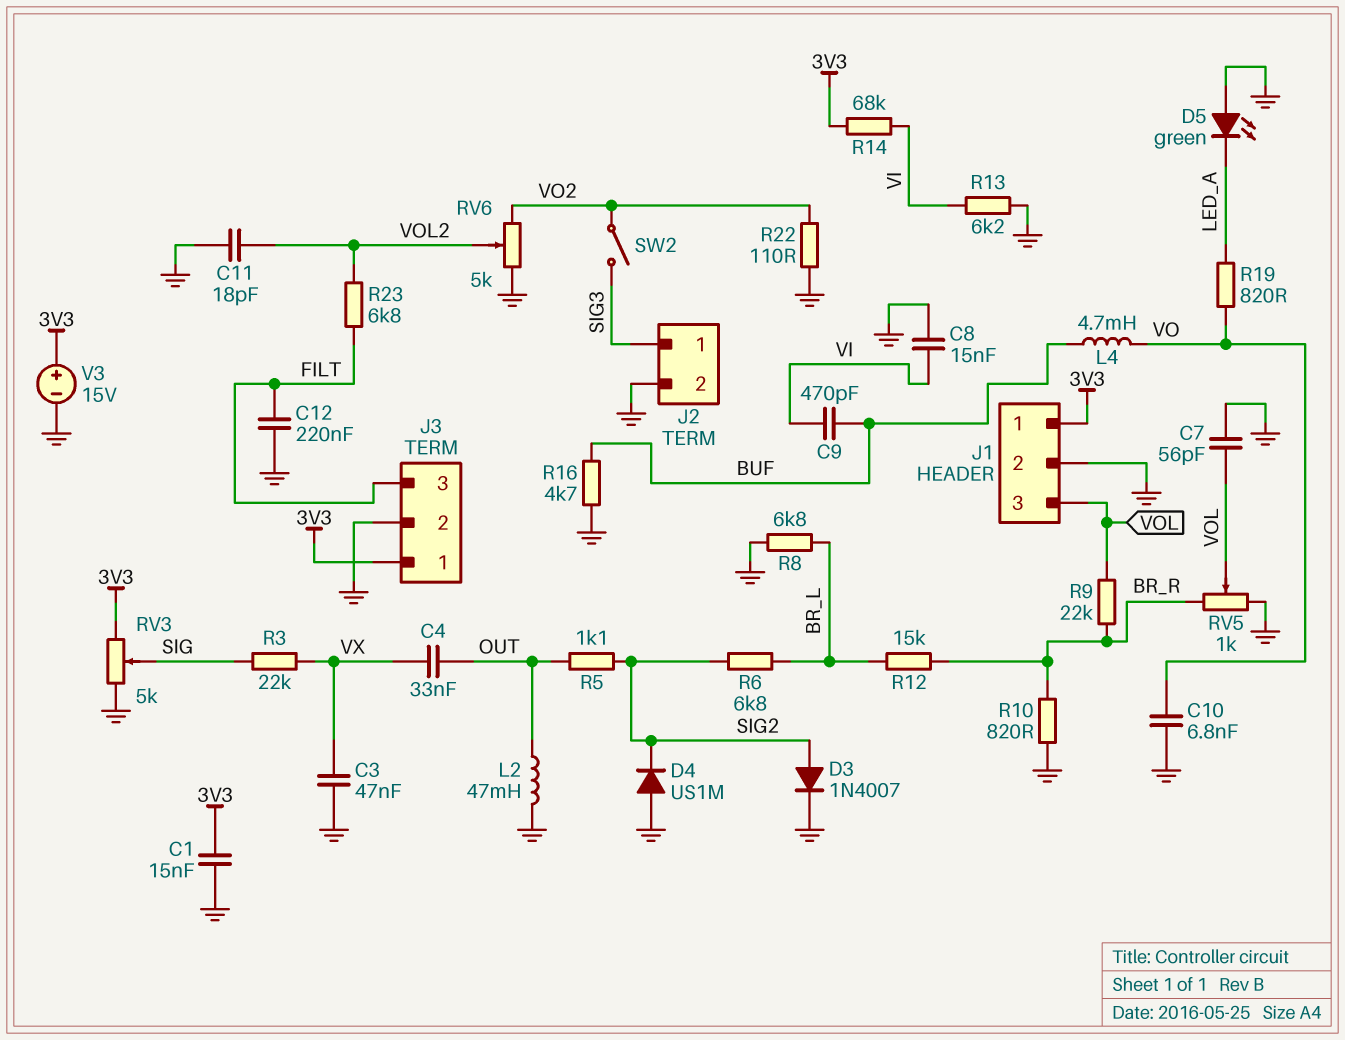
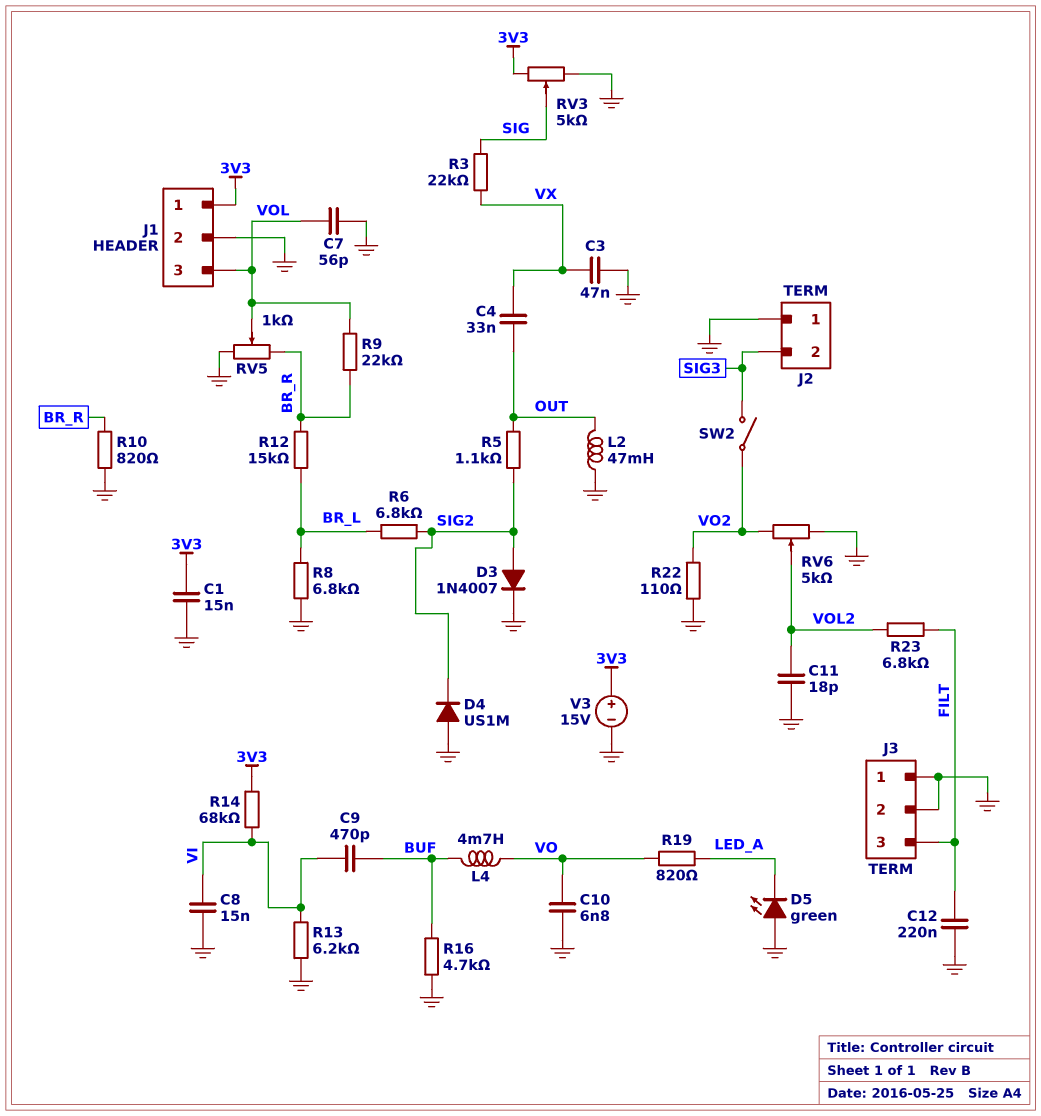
J2 pin 1: SIG3 -> GND
J2 pin 2: GND -> SIG3
J3 pin 1: 3V3 -> GND

